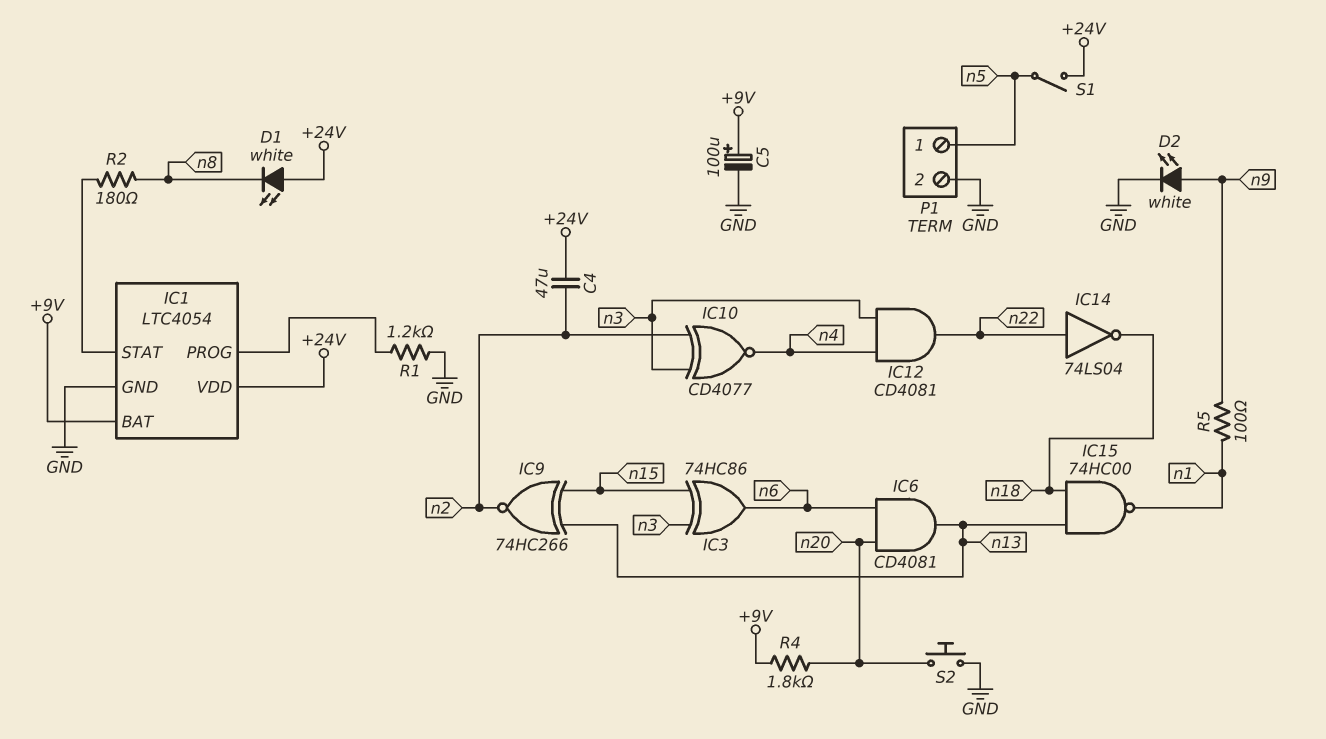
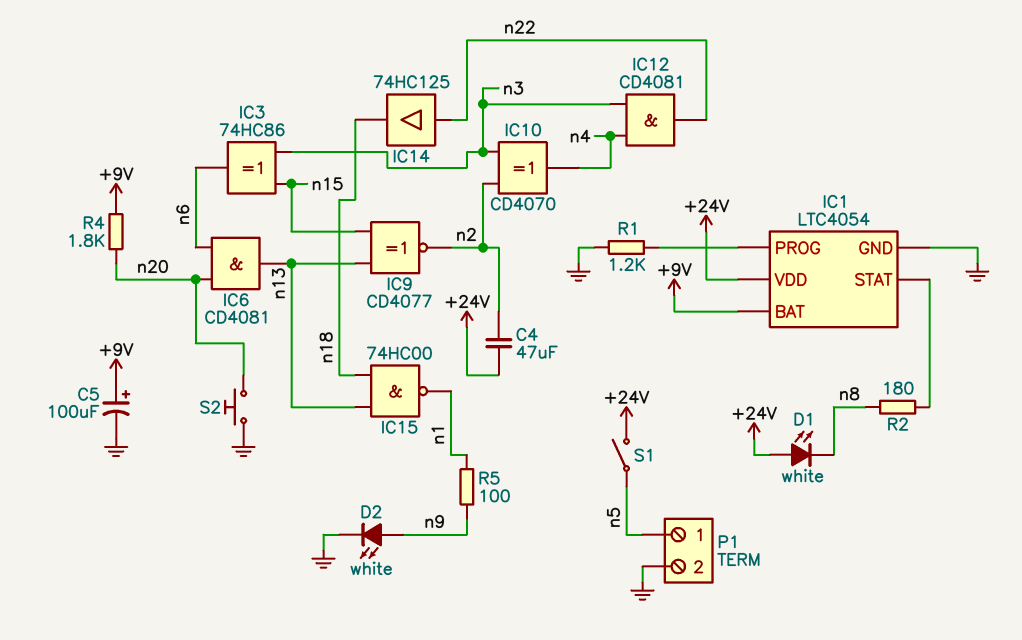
IC9: XNOR 74HC266 (in n13, in n15, out n2) -> XNOR CD4077 (in n13, in n15, out n2)
IC10: XNOR CD4077 (in n2, in n3, out n4) -> XOR CD4070 (in n2, in n3, out n4)
IC14: NOT 74LS04 (in n22, out n18) -> buffer 74HC125 (in n22, out n18)

